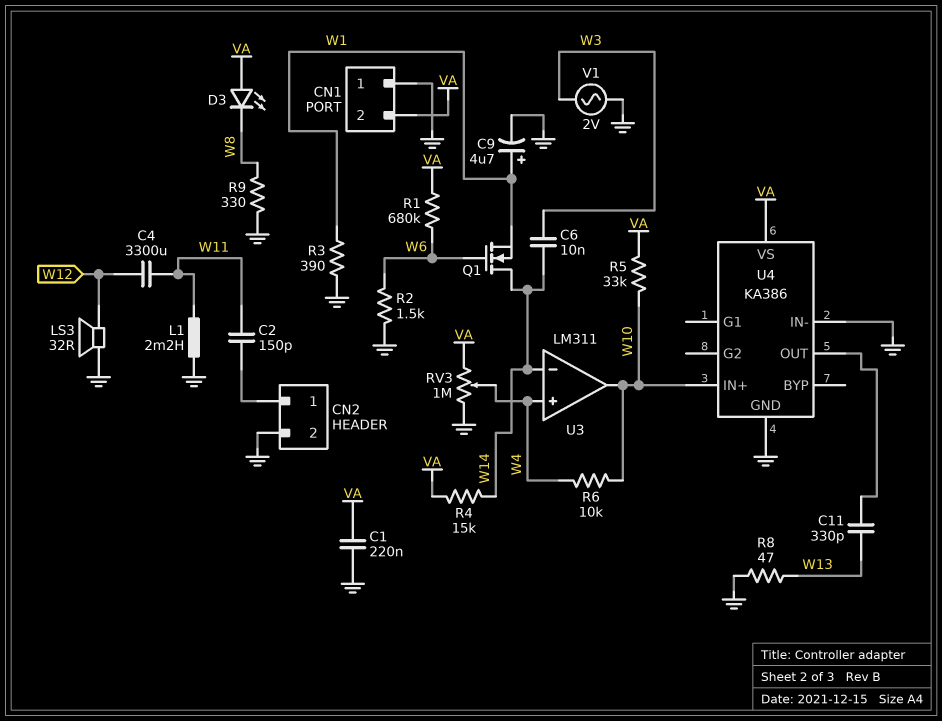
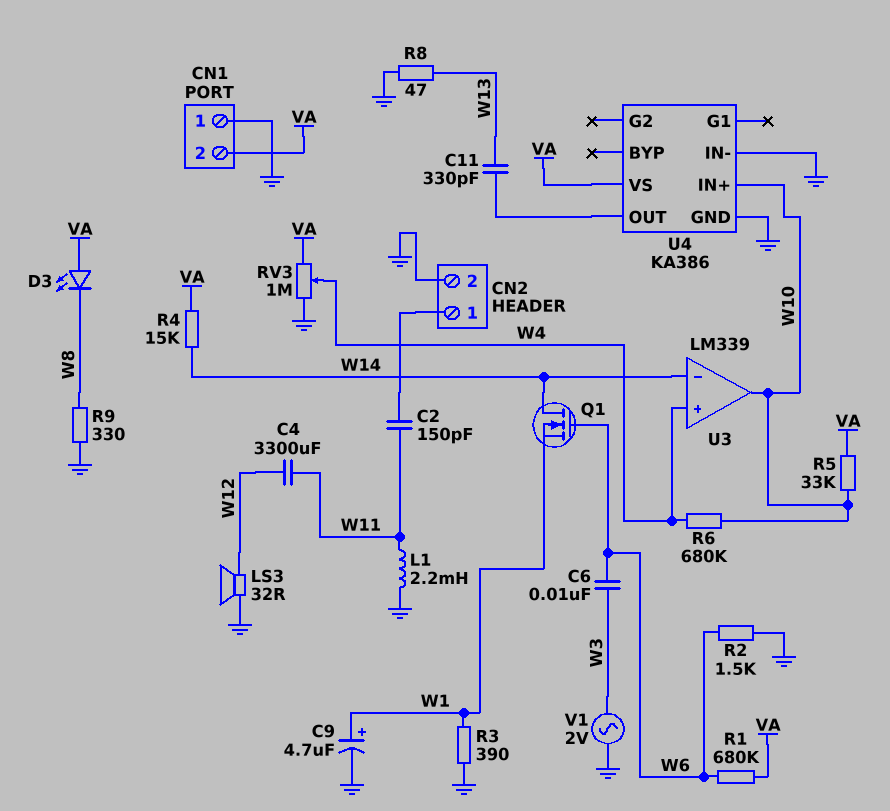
C1: 220nF (GND, VA) -> none
C6: 10nF (W3, W14) -> 10nF (W3, W6)
R6: 10k (W4, W10) -> 680k (W4, W10)
U3: LM311 -> LM339

